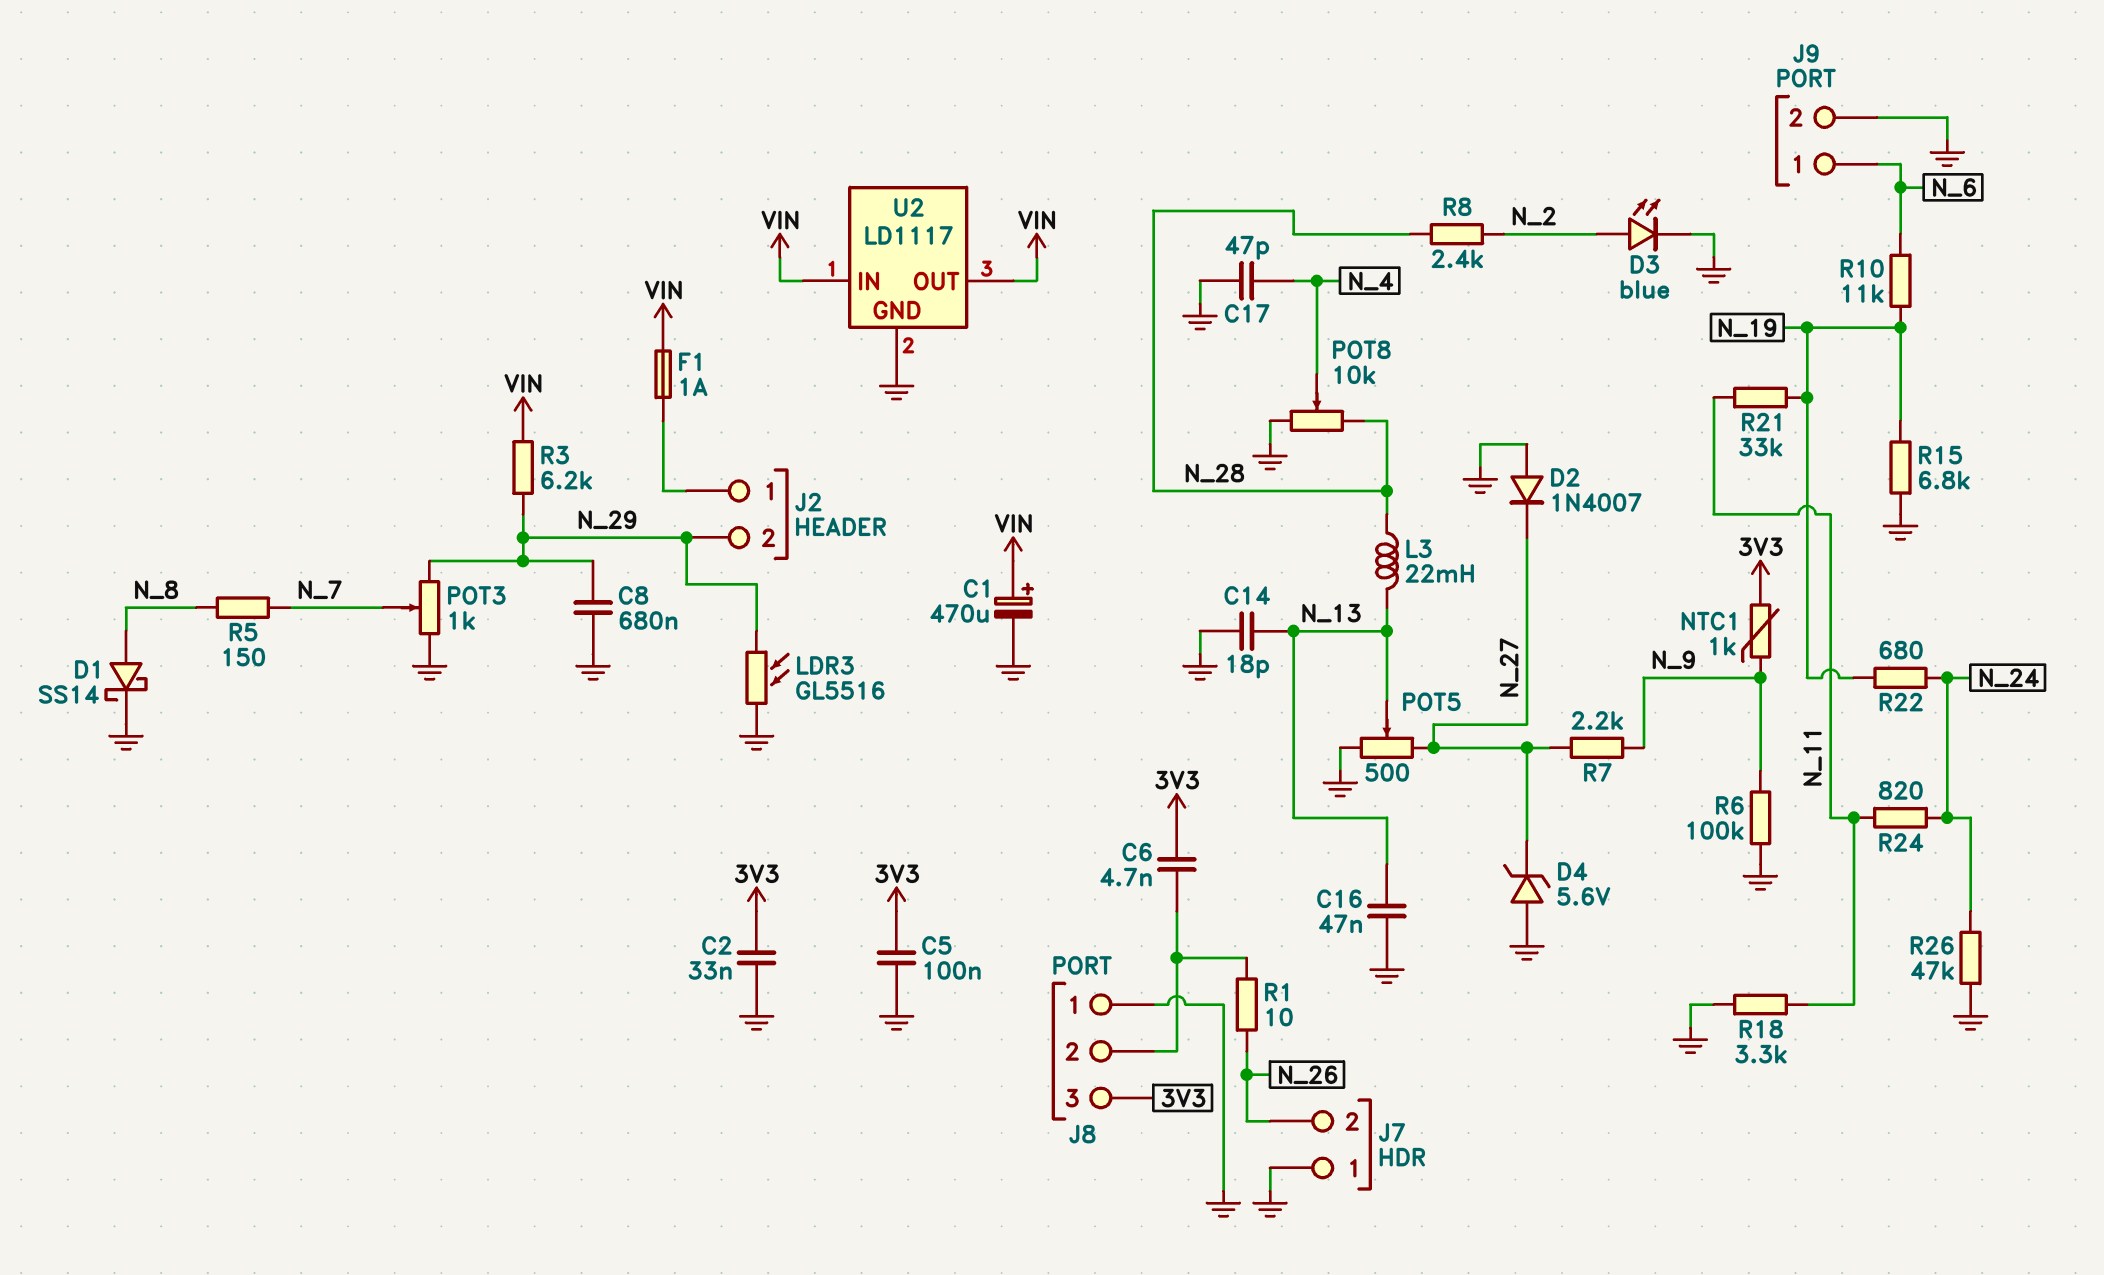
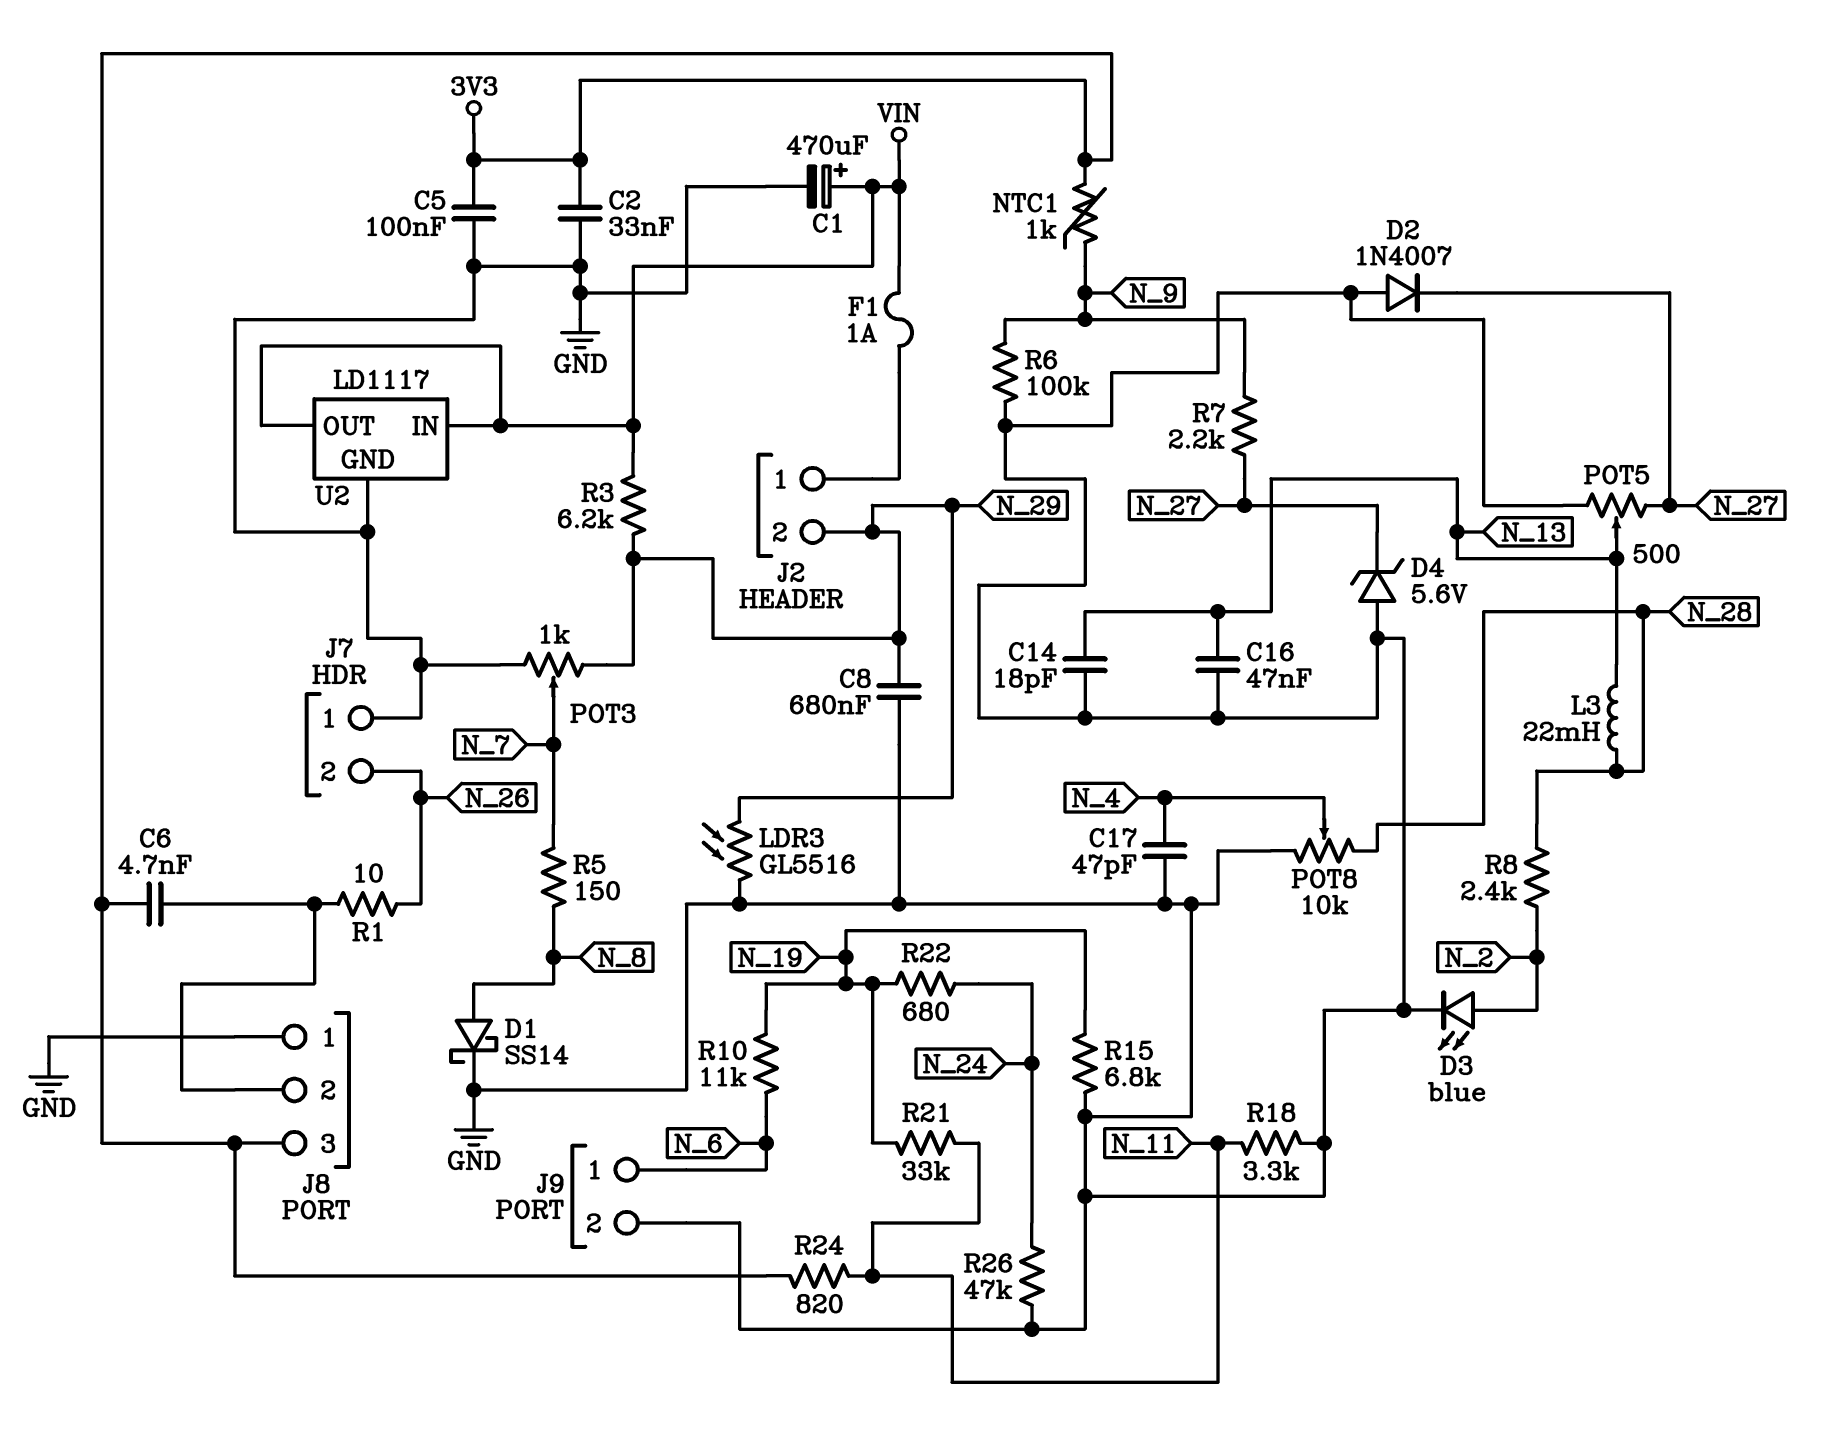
R24: 820 (N_11, N_24) -> 820 (3V3, N_11)

